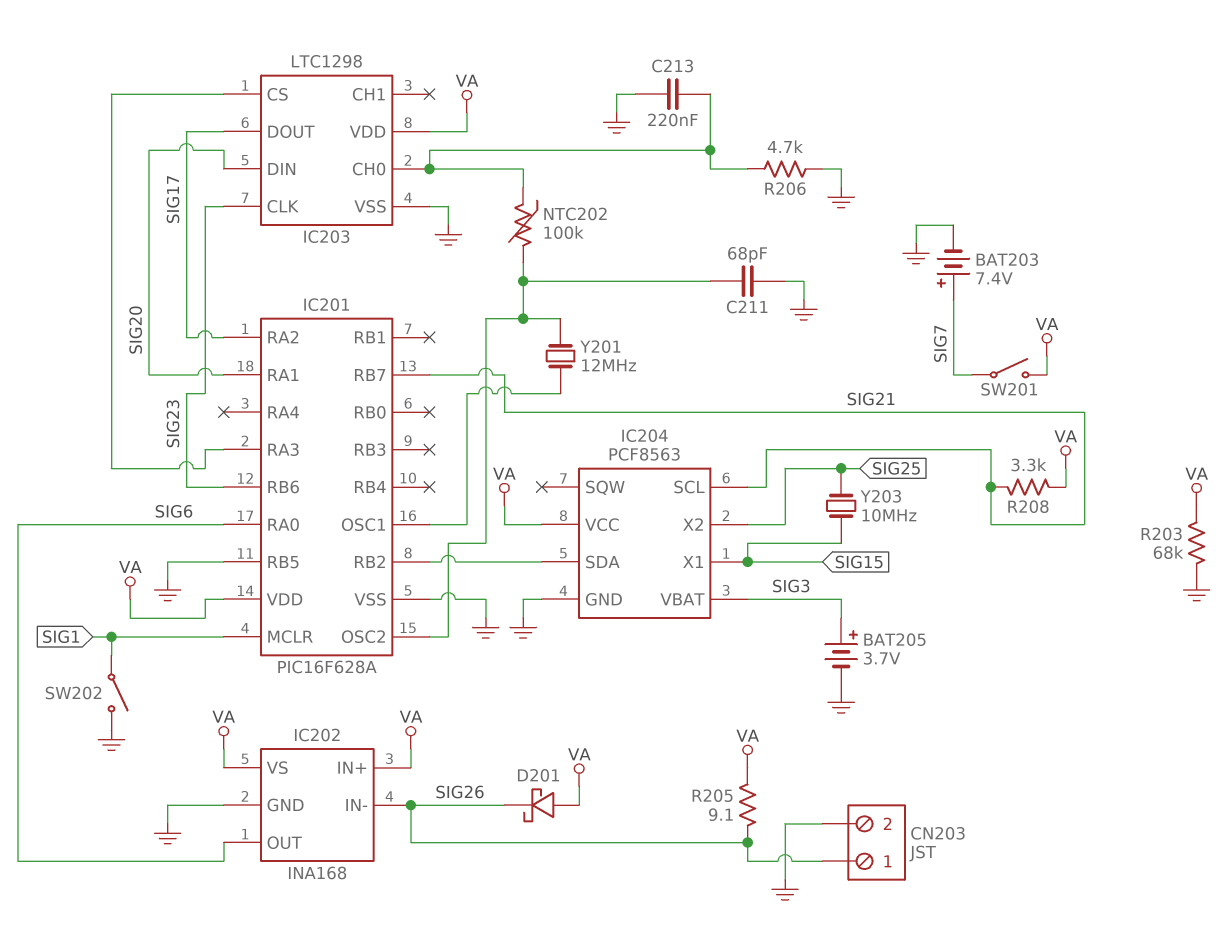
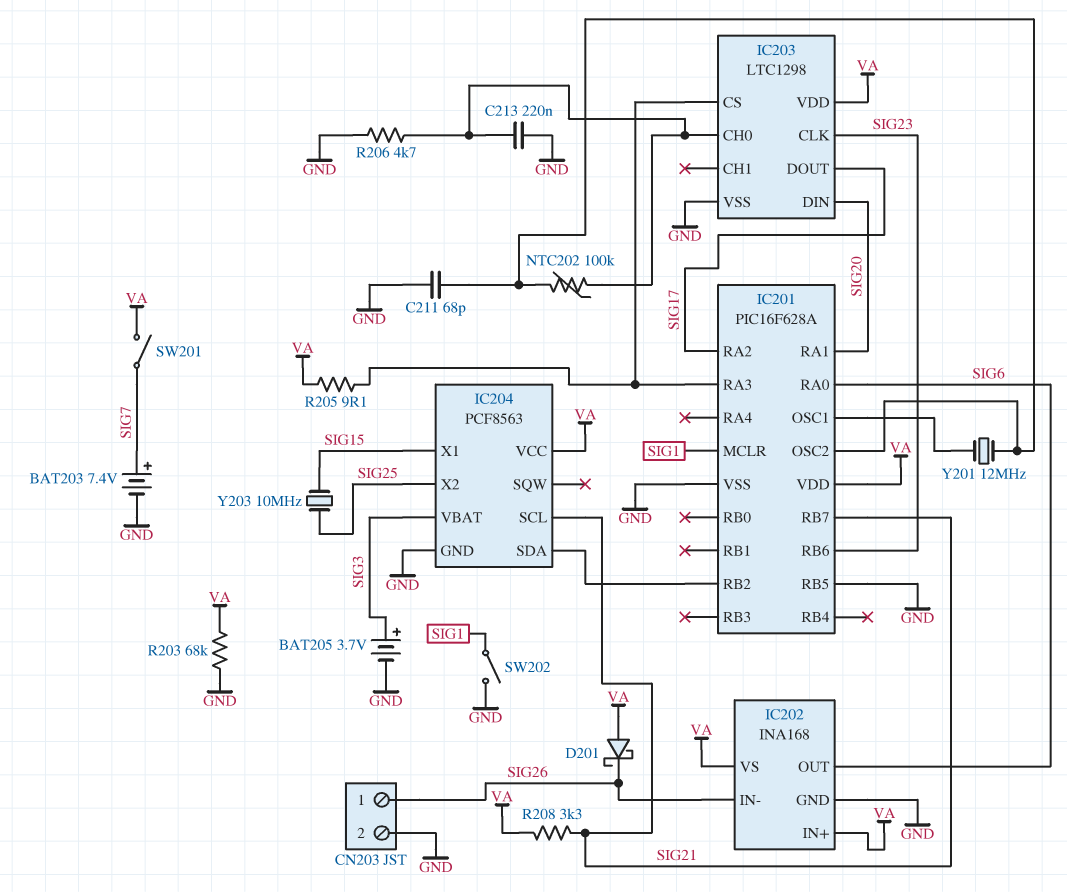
R205: 9.1 (SIG26, VA) -> 9.1 (IC201/RA3, VA)

